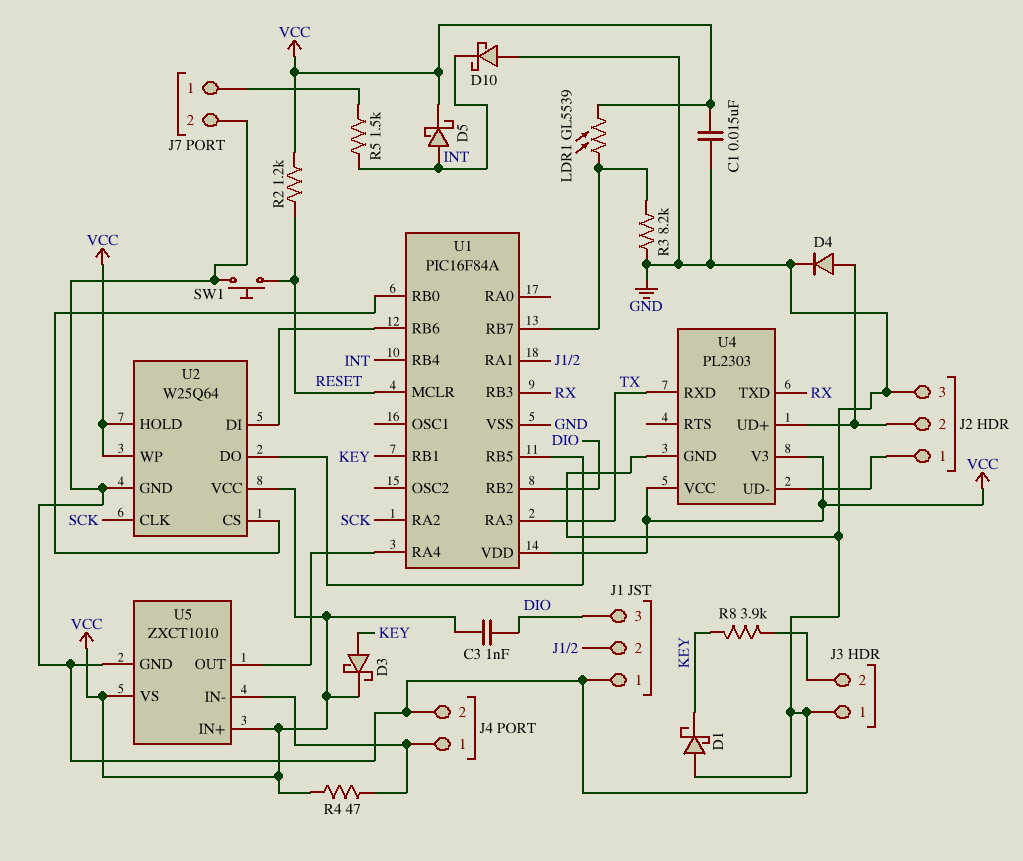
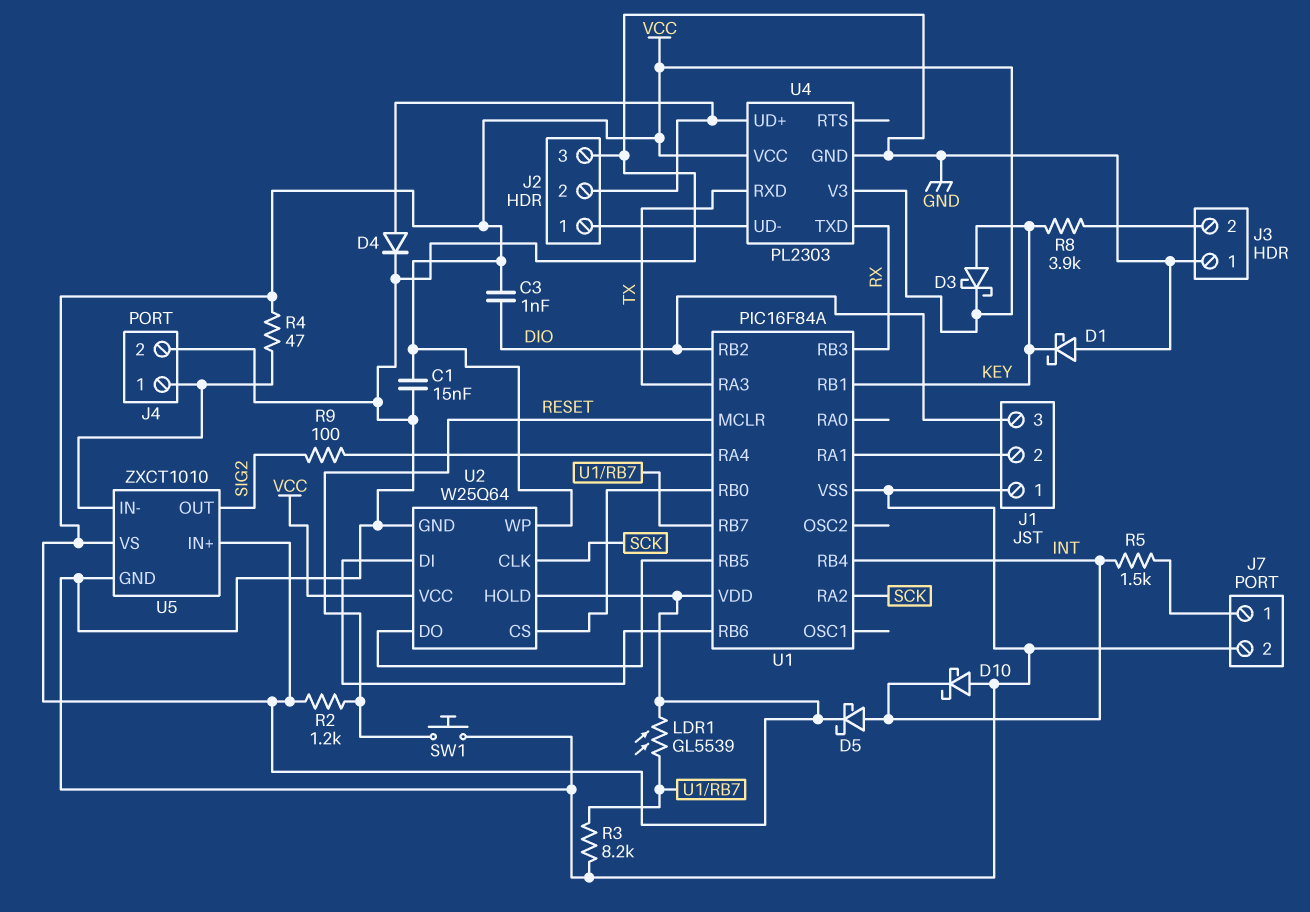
R9: none -> 100 (SIG2, U1/RA4)
U5 pin OUT: U1/RA4 -> SIG2

